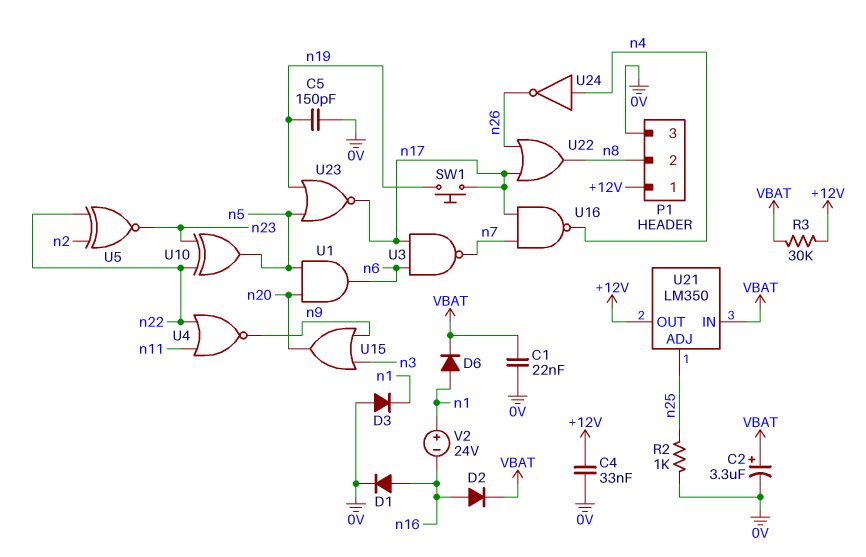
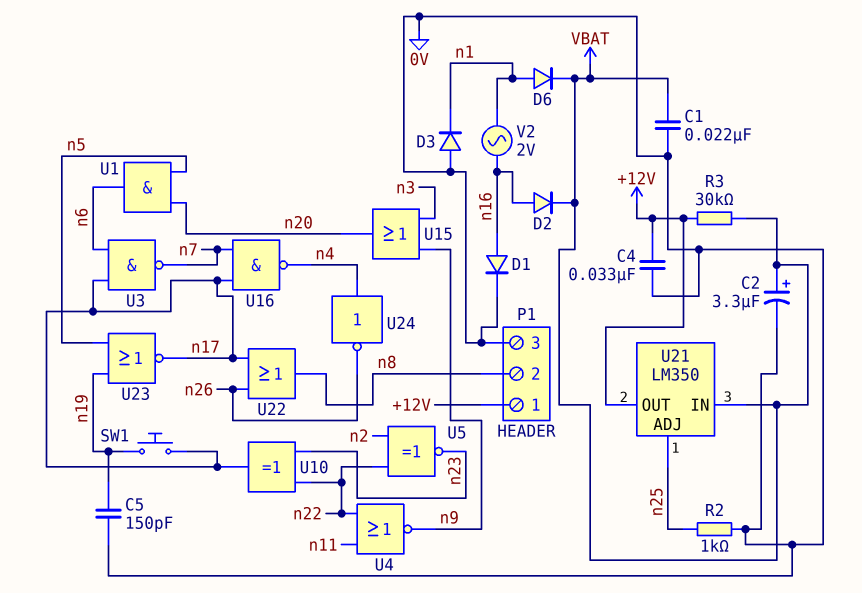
U10: XOR (in n22, in n23, out n5) -> XOR (in n22, in n23, out n17)
V2: 24V (plus n1, minus n16) -> AC 2V (n1, n16)

